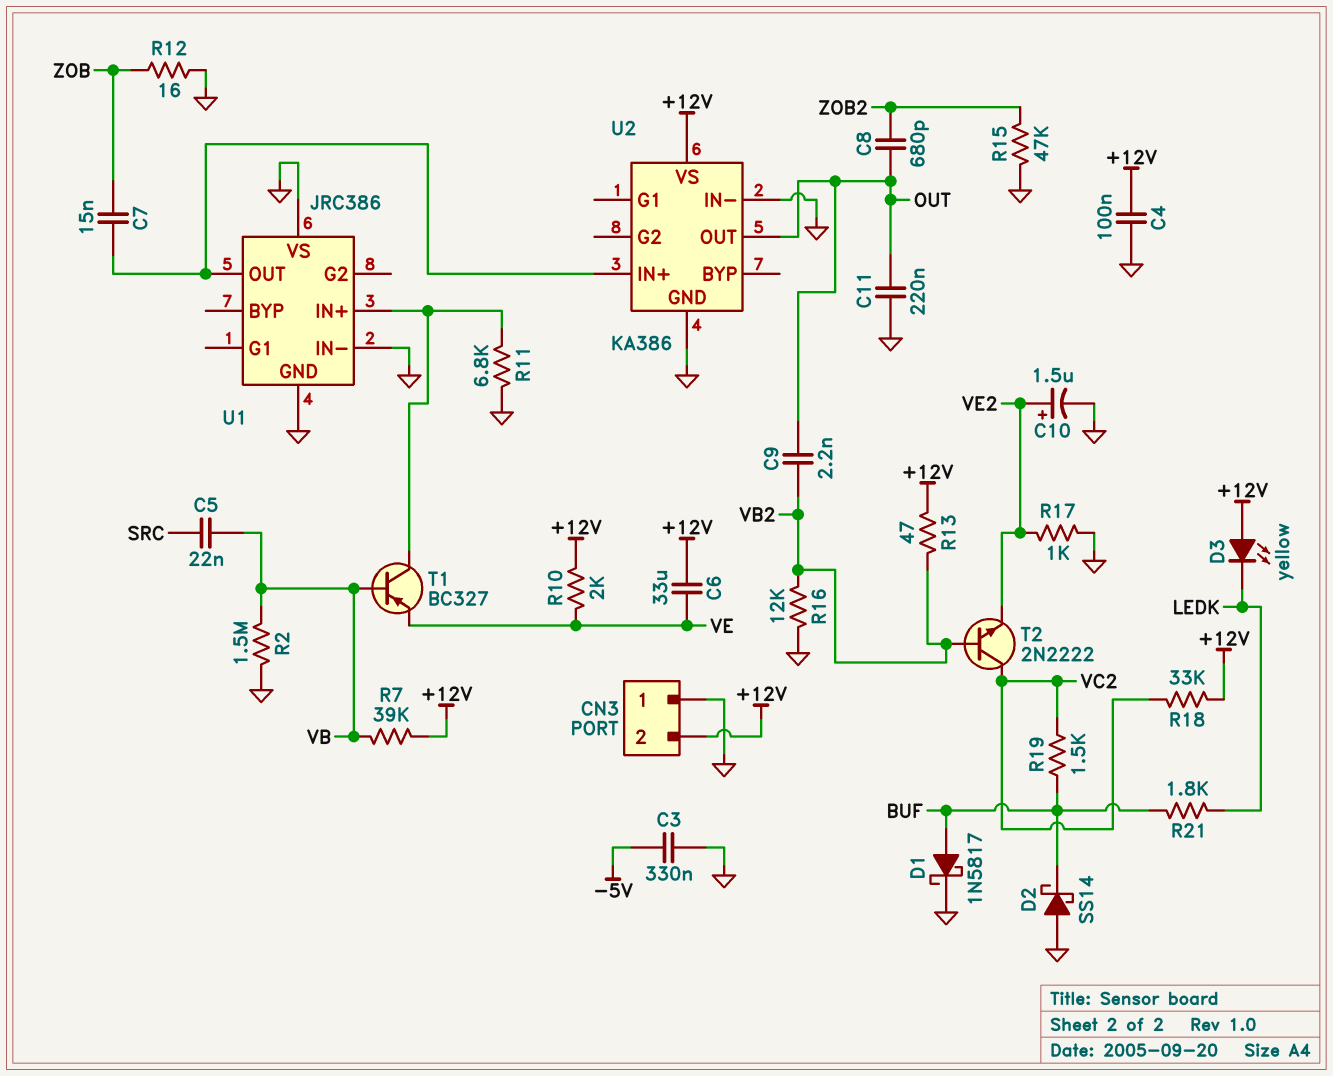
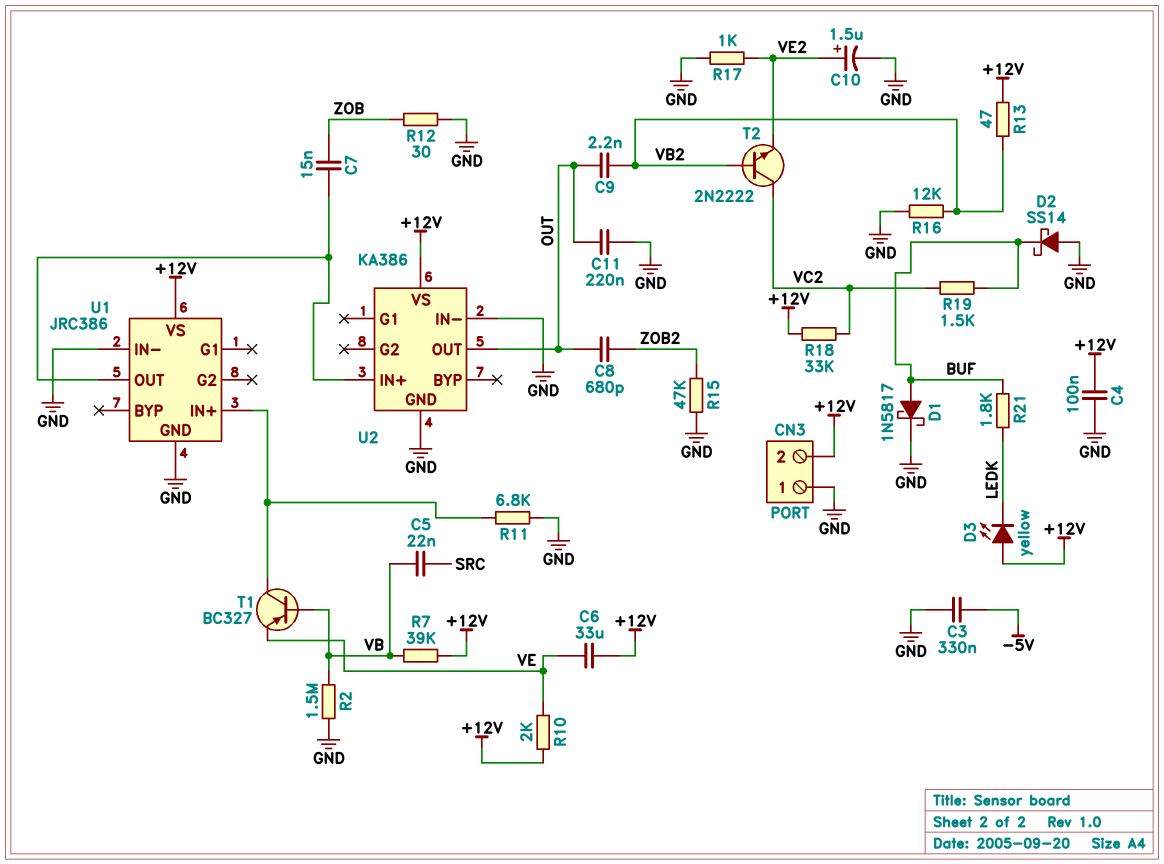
R12: 16 (GND, ZOB) -> 30 (GND, ZOB)
U1 pin VS: GND -> +12V

